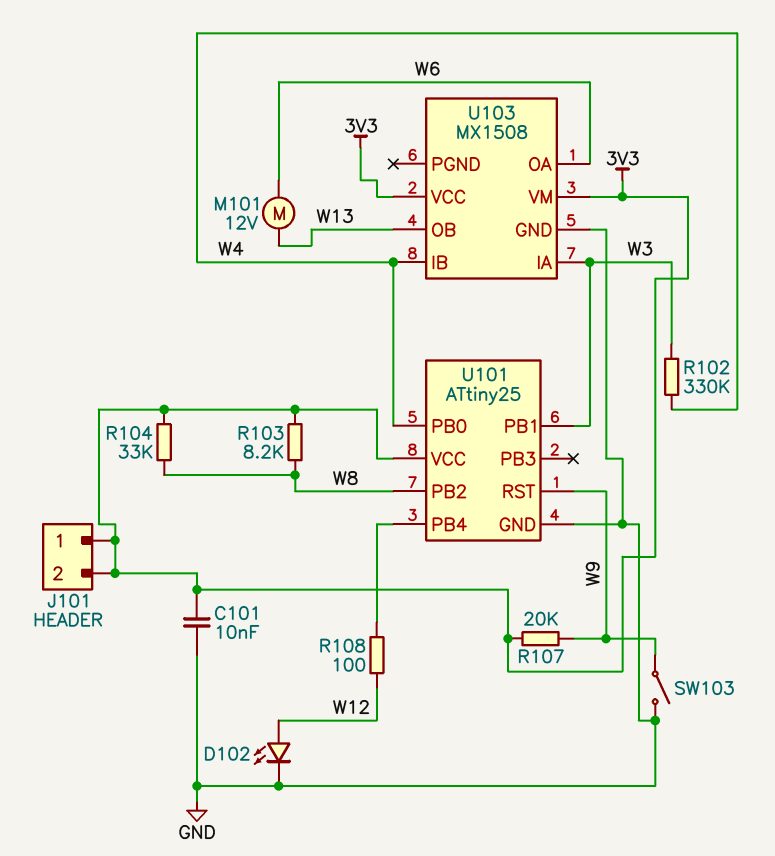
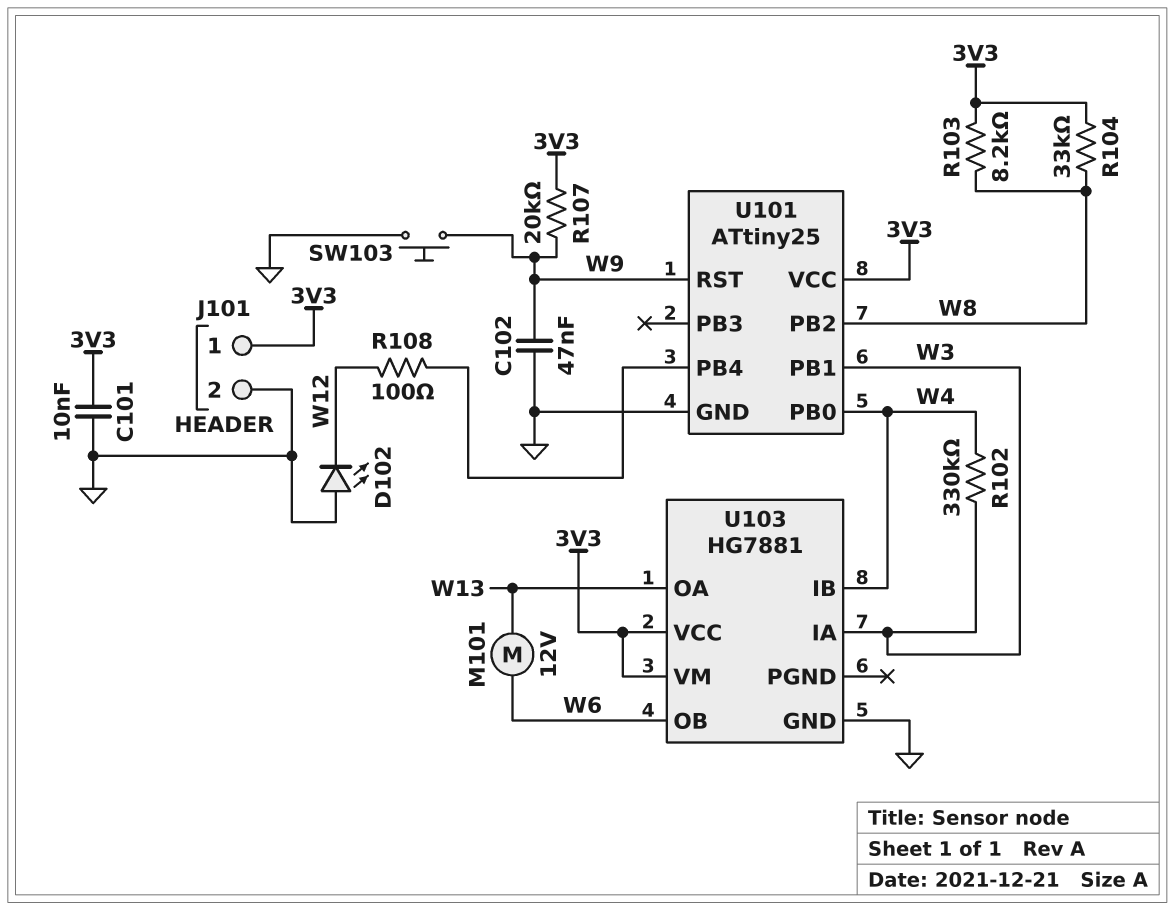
C102: none -> 47nF (GND, W9)
D102: LED (A W12, K GND) -> LED (A GND, K W12)
J101 pin 2: 3V3 -> GND
SW103: switch (GND, W9) -> button (GND, W9)
U103: MX1508 -> HG7881
U103 pin OA: W6 -> W13
U103 pin OB: W13 -> W6

